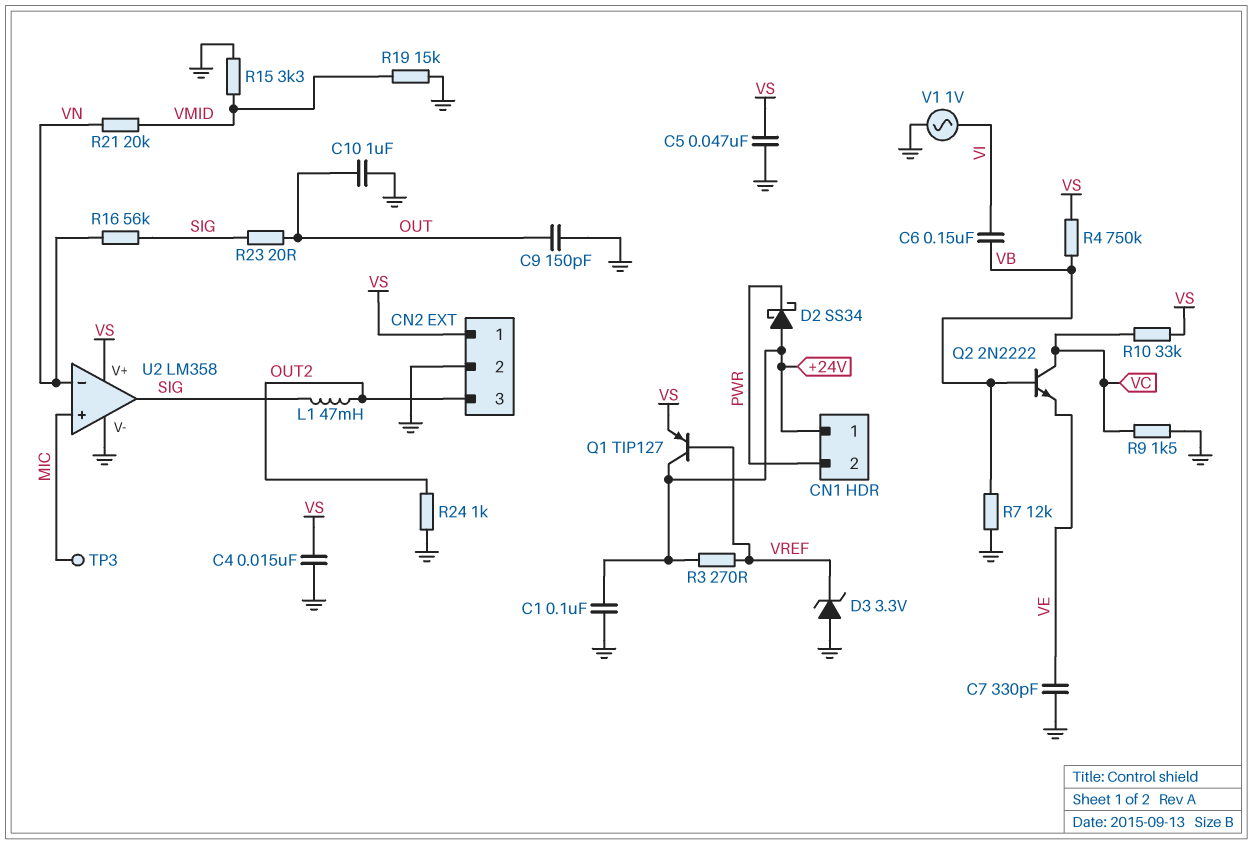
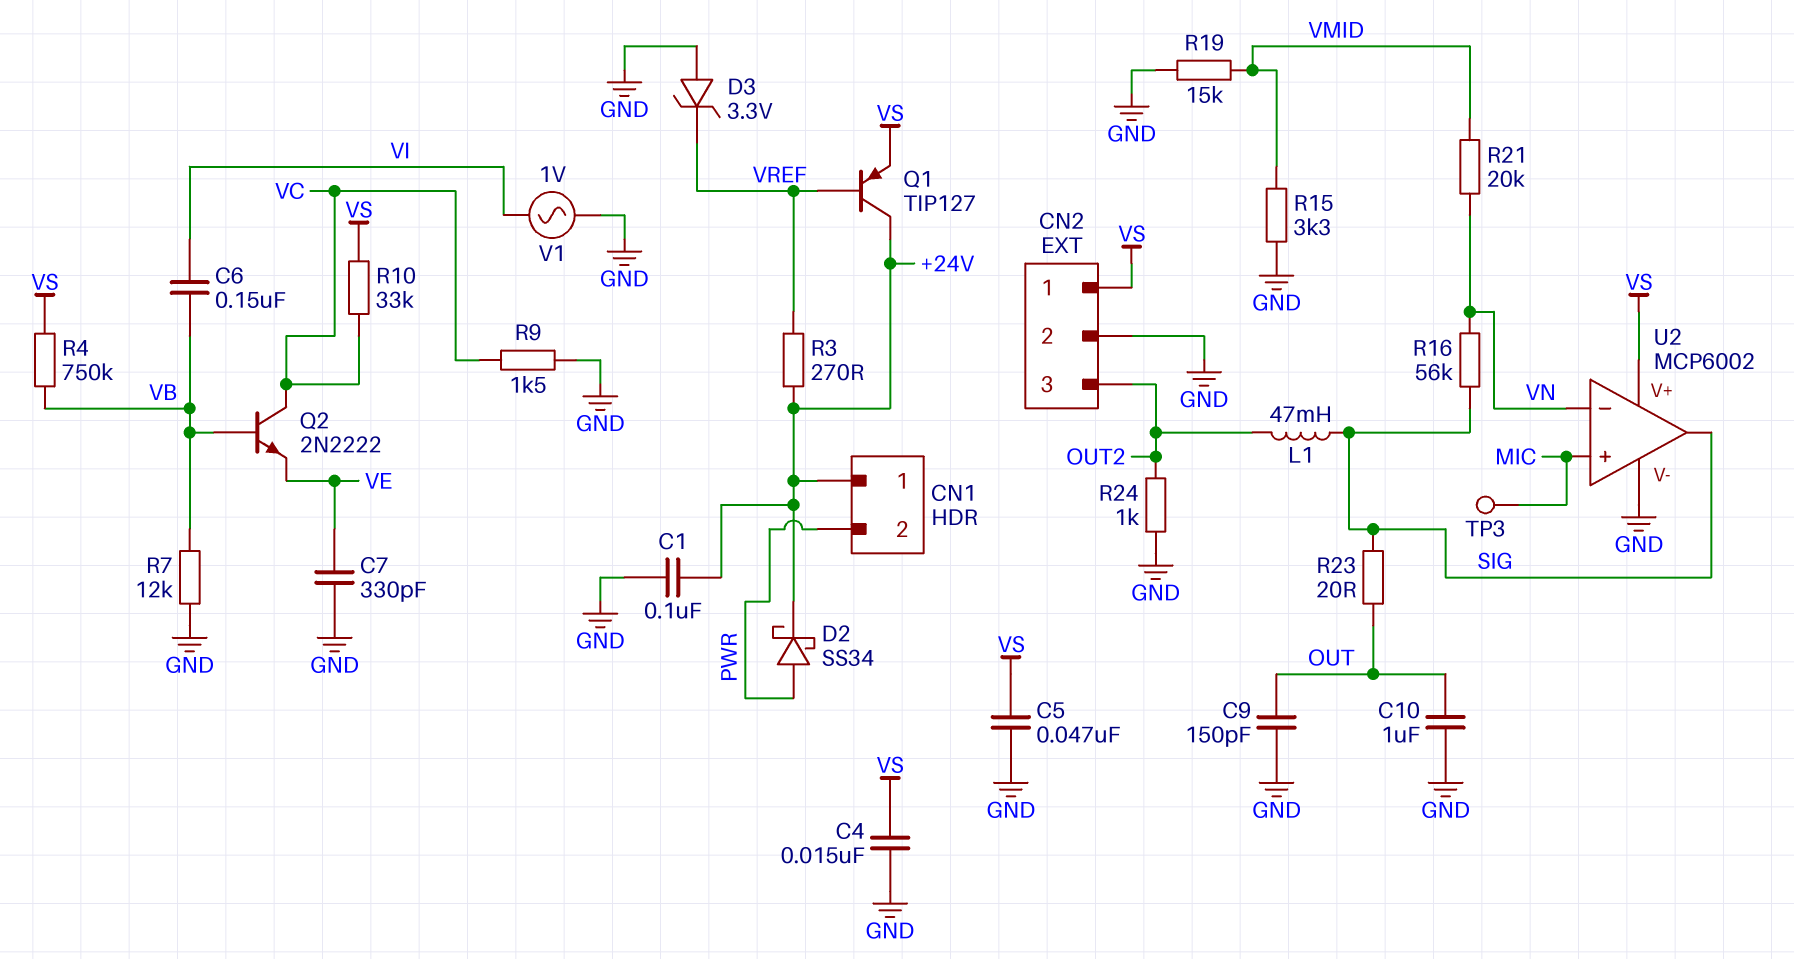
D2: schottky SS34 (A +24V, K PWR) -> schottky SS34 (A PWR, K +24V)
U2: LM358 -> MCP6002

